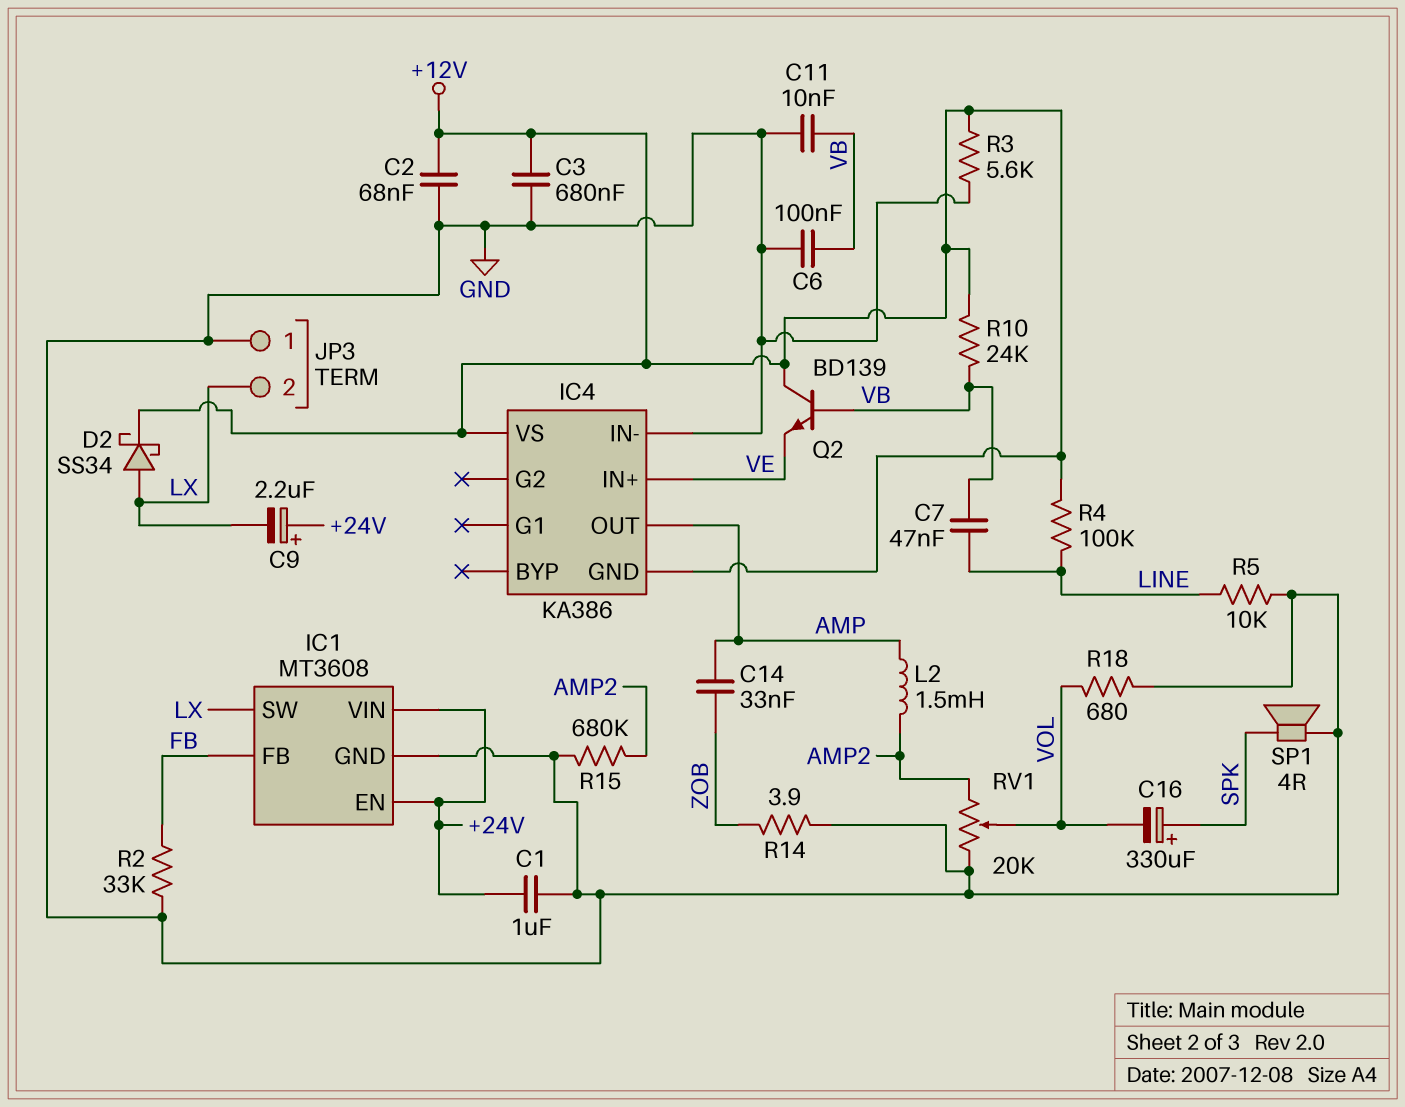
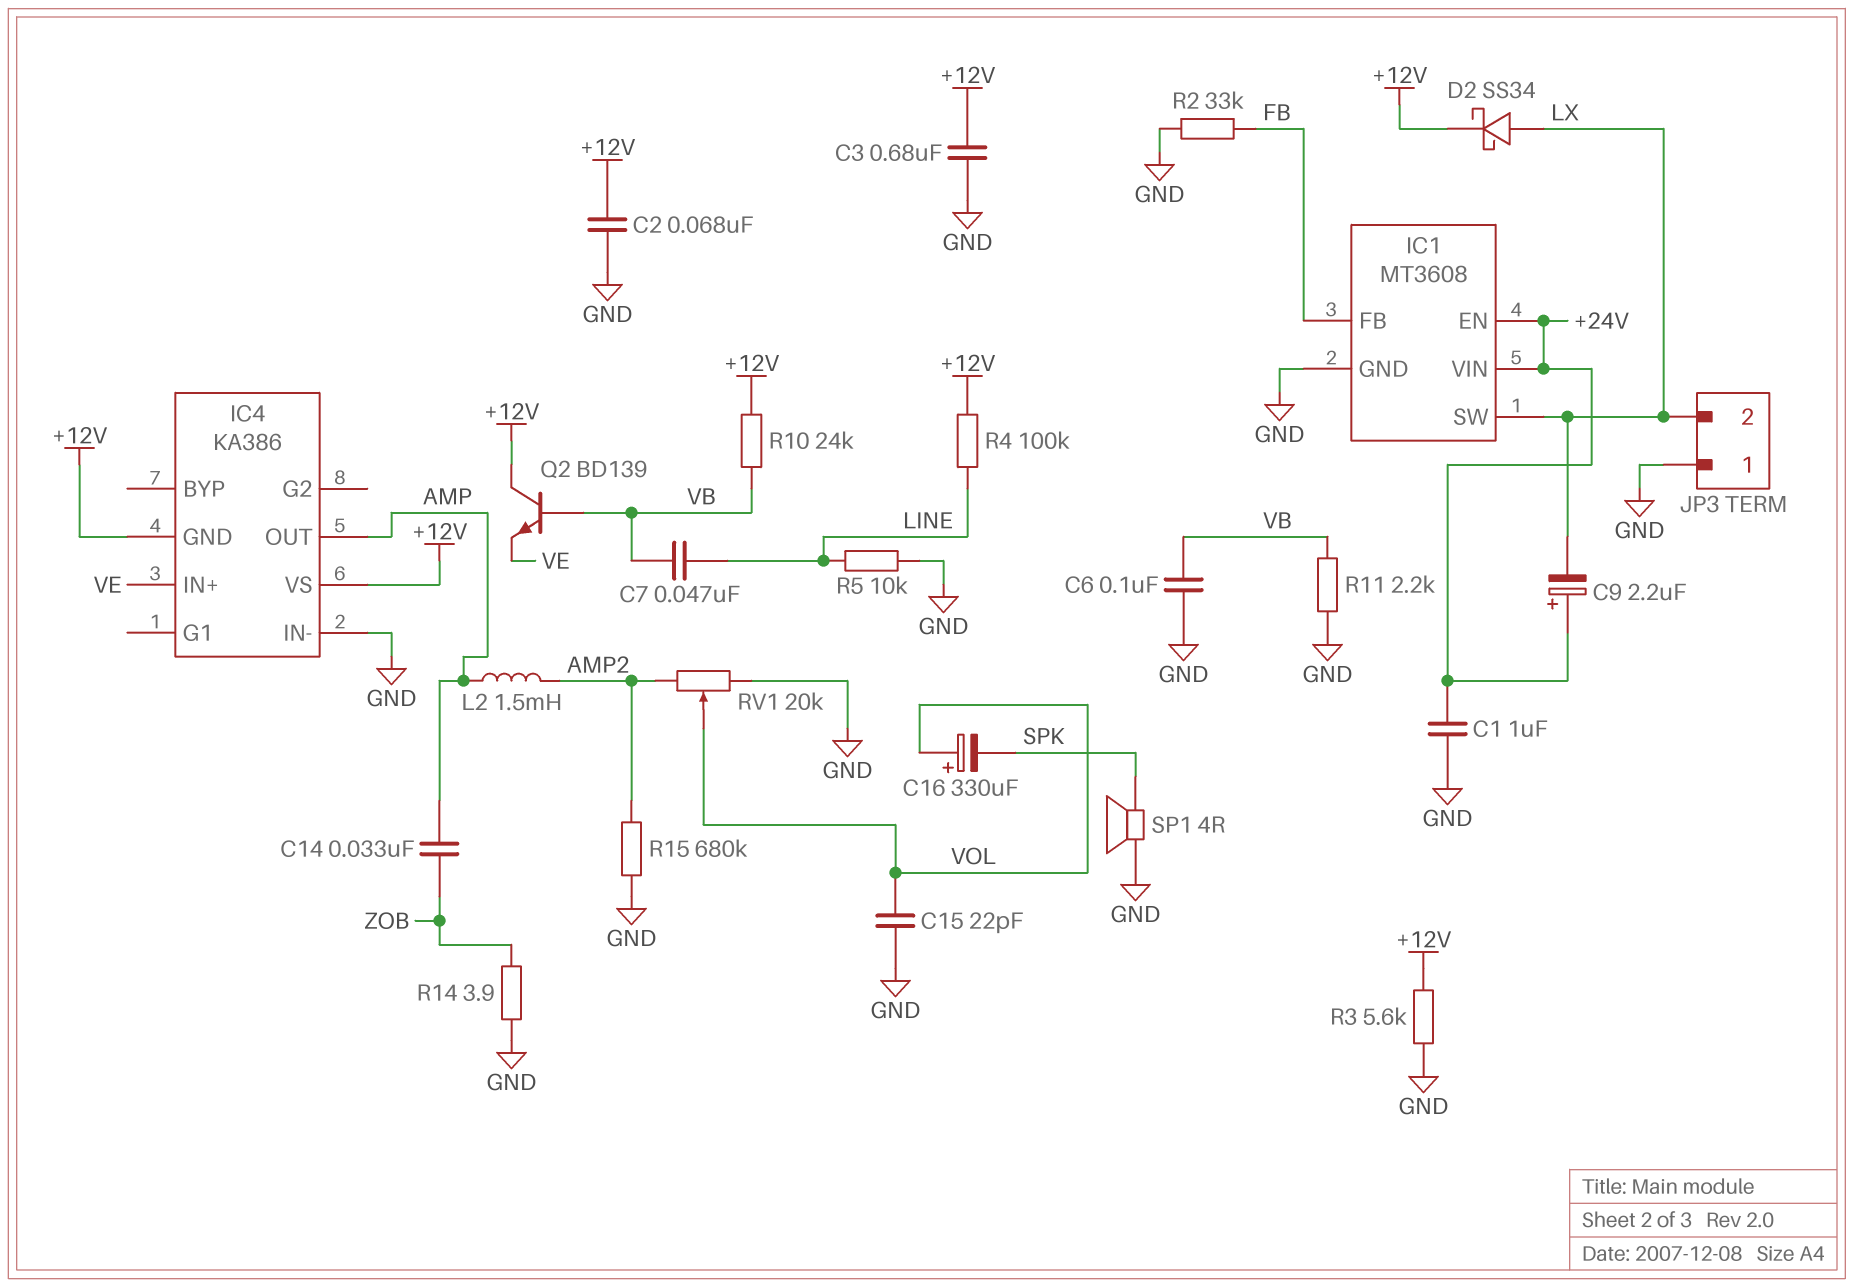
C11: 10nF (GND, VB) -> none
C15: none -> 22pF (GND, VOL)
C16: 330uF (plus SPK, minus VOL) -> 330uF (plus VOL, minus SPK)
R11: none -> 2.2k (GND, VB)
R18: 680 (GND, VOL) -> none

